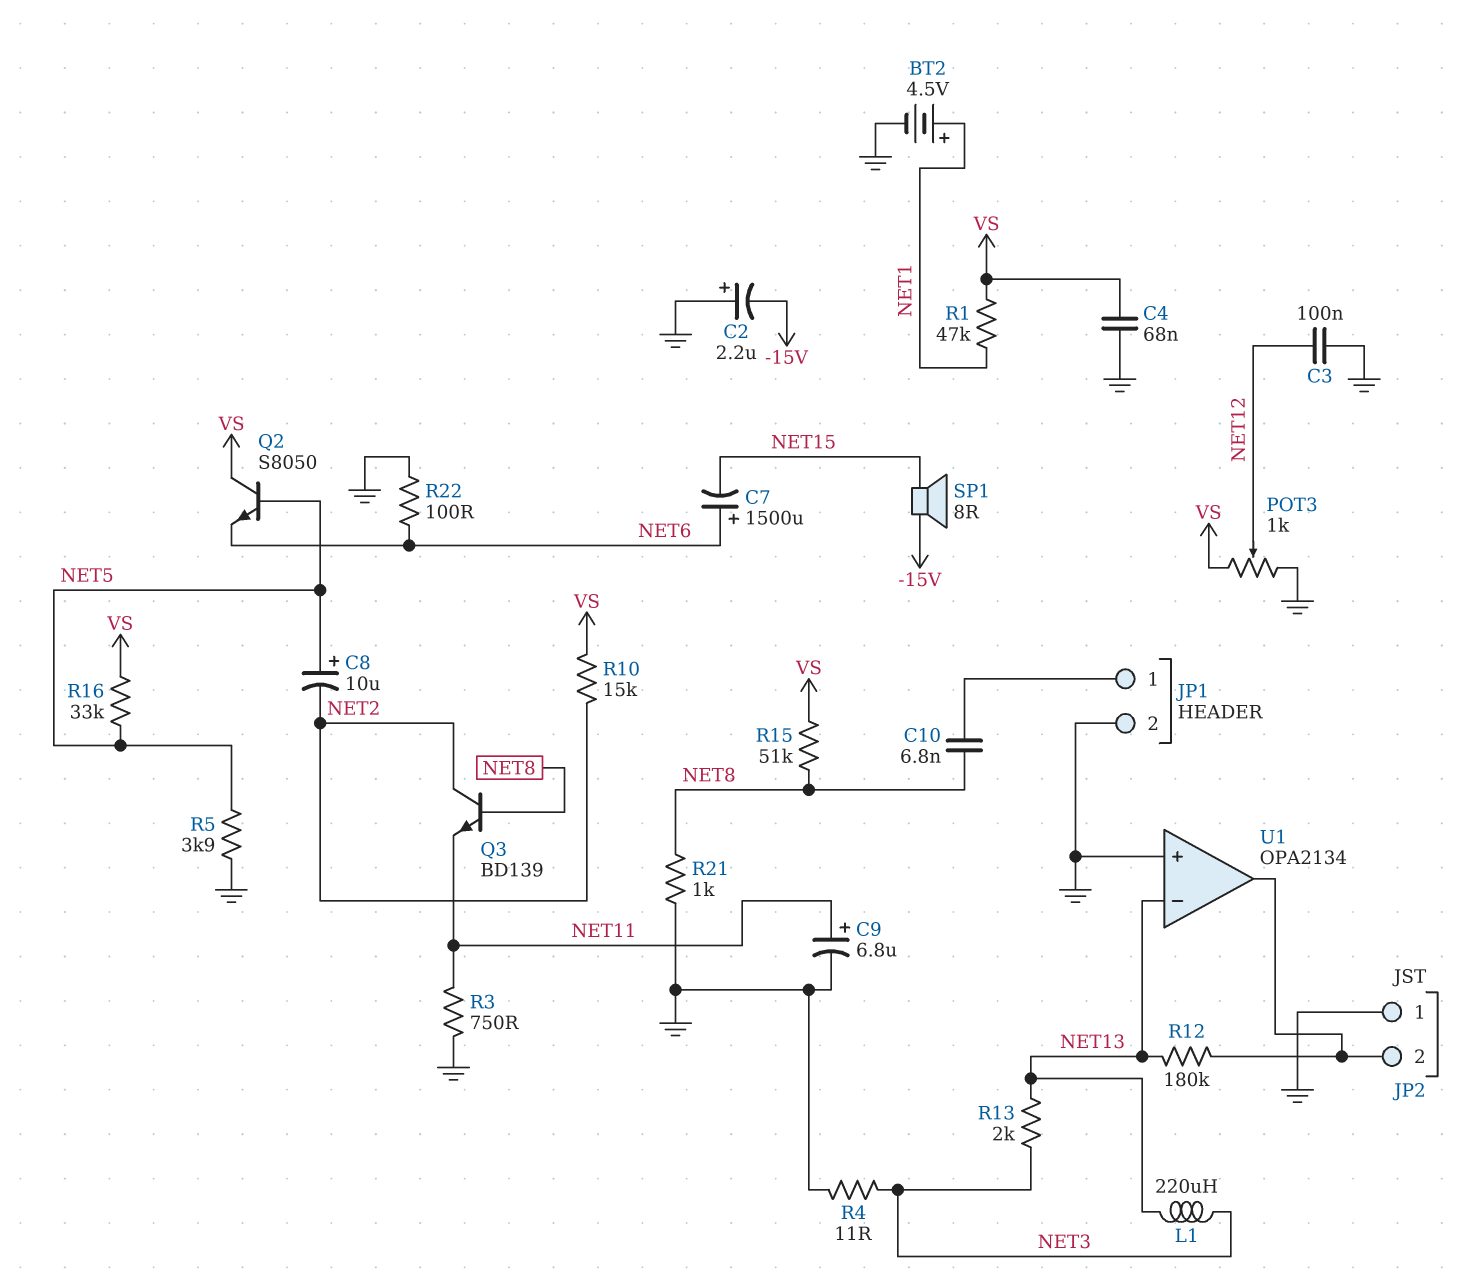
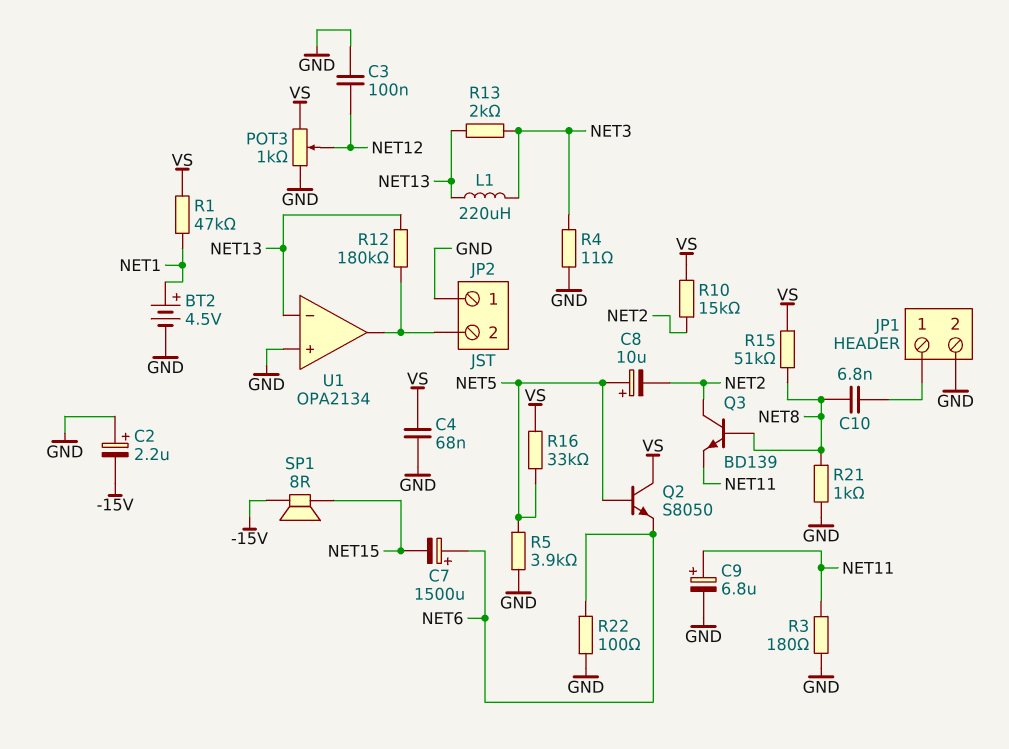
R3: 750 (GND, NET11) -> 180 (GND, NET11)

